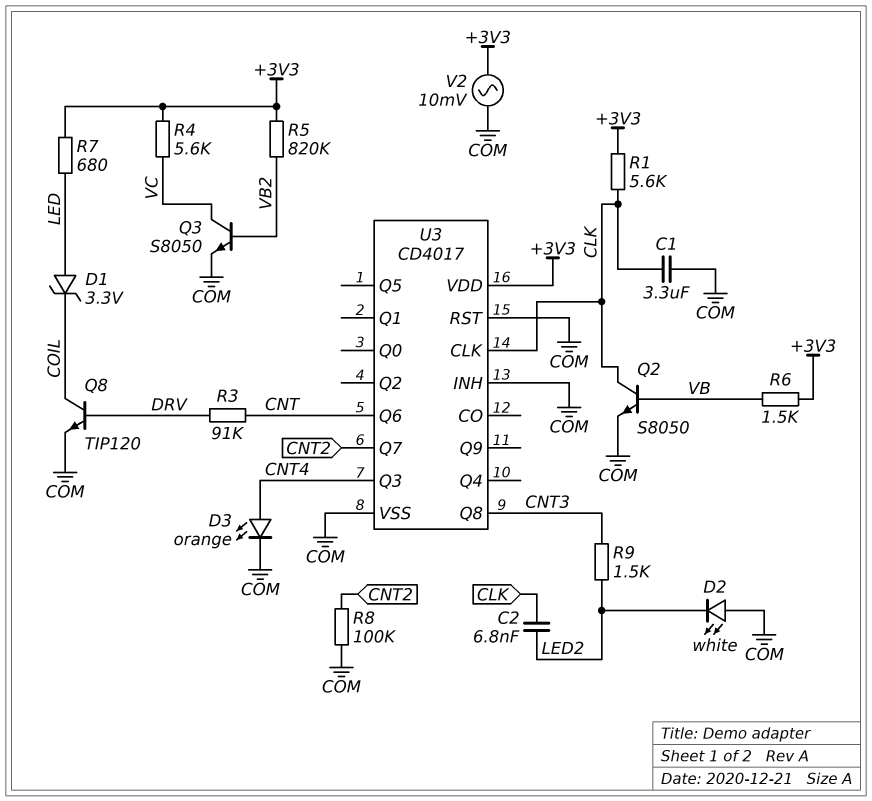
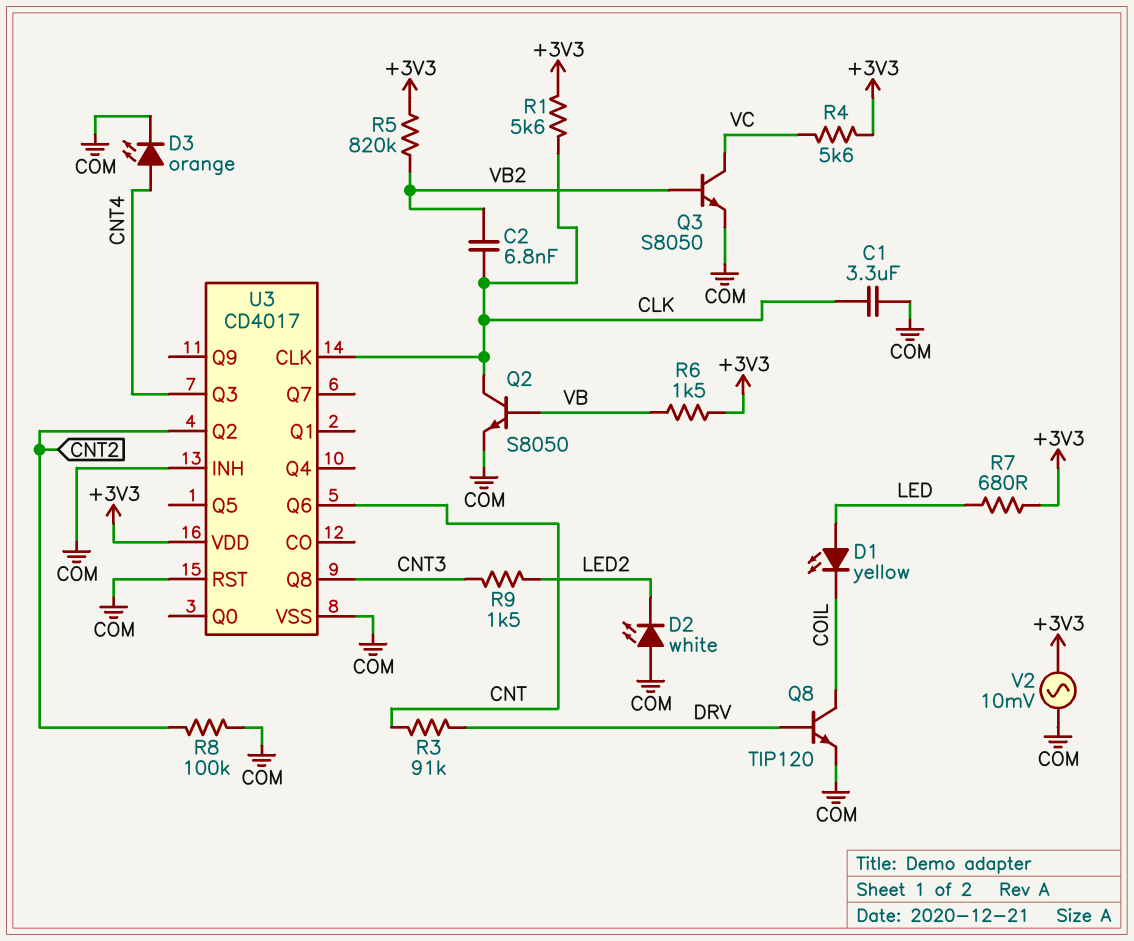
C2: 6.8nF (CLK, LED2) -> 6.8nF (CLK, VB2)
D1: zener 3.3V (A LED, K COIL) -> LED yellow (A LED, K COIL)
U3 pin Q2: none -> CNT2
U3 pin Q7: CNT2 -> none

